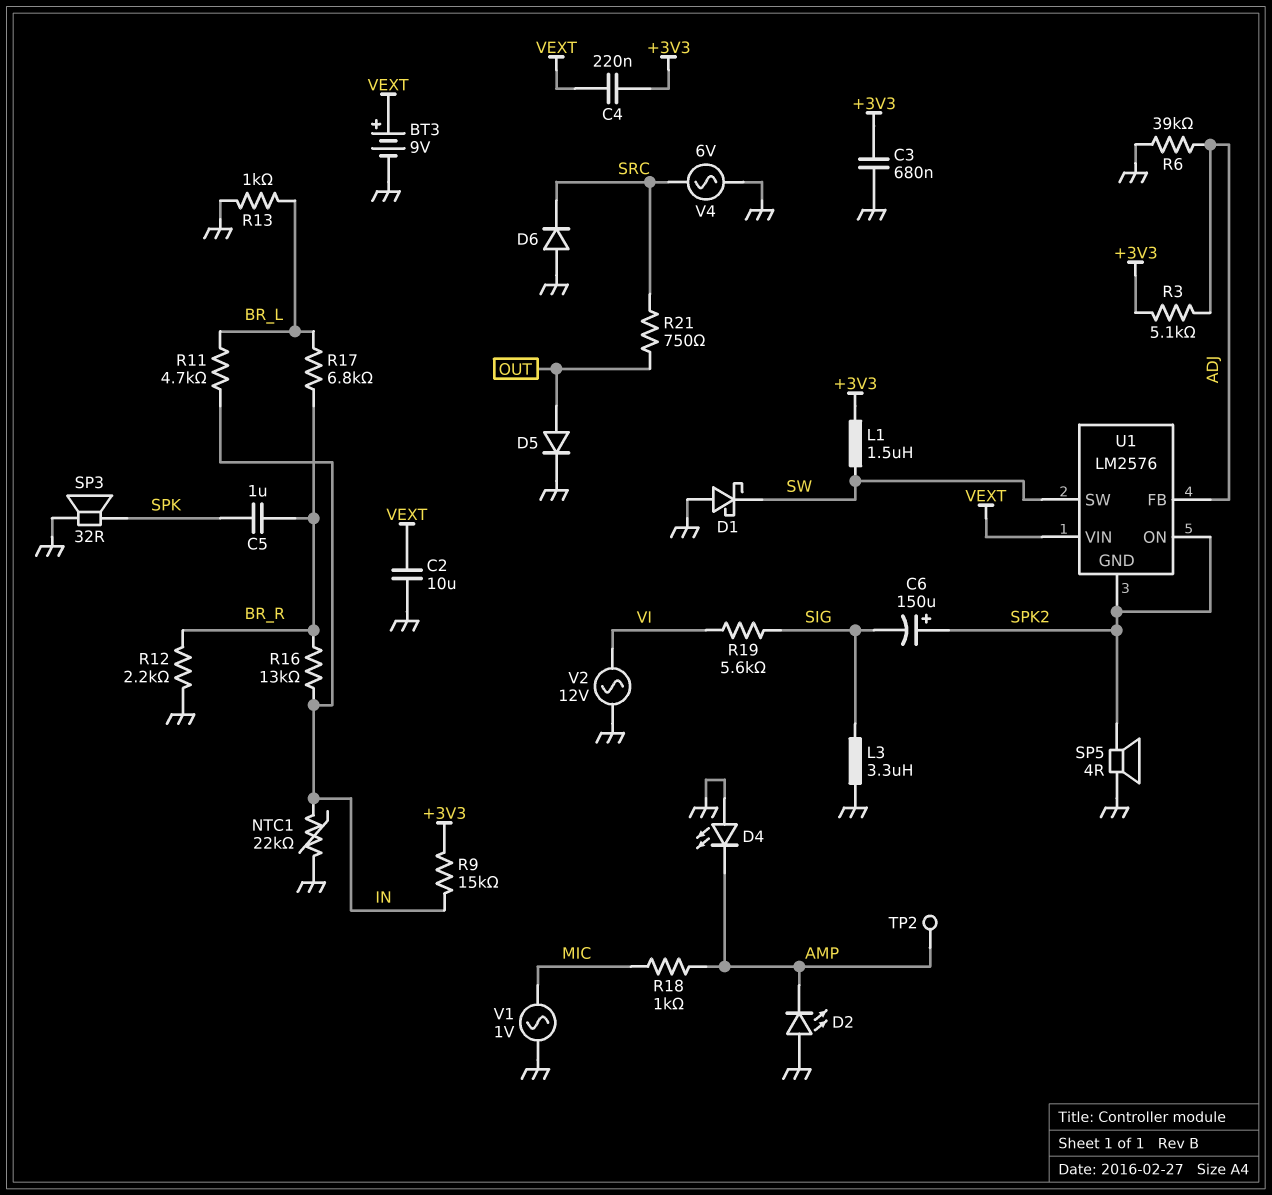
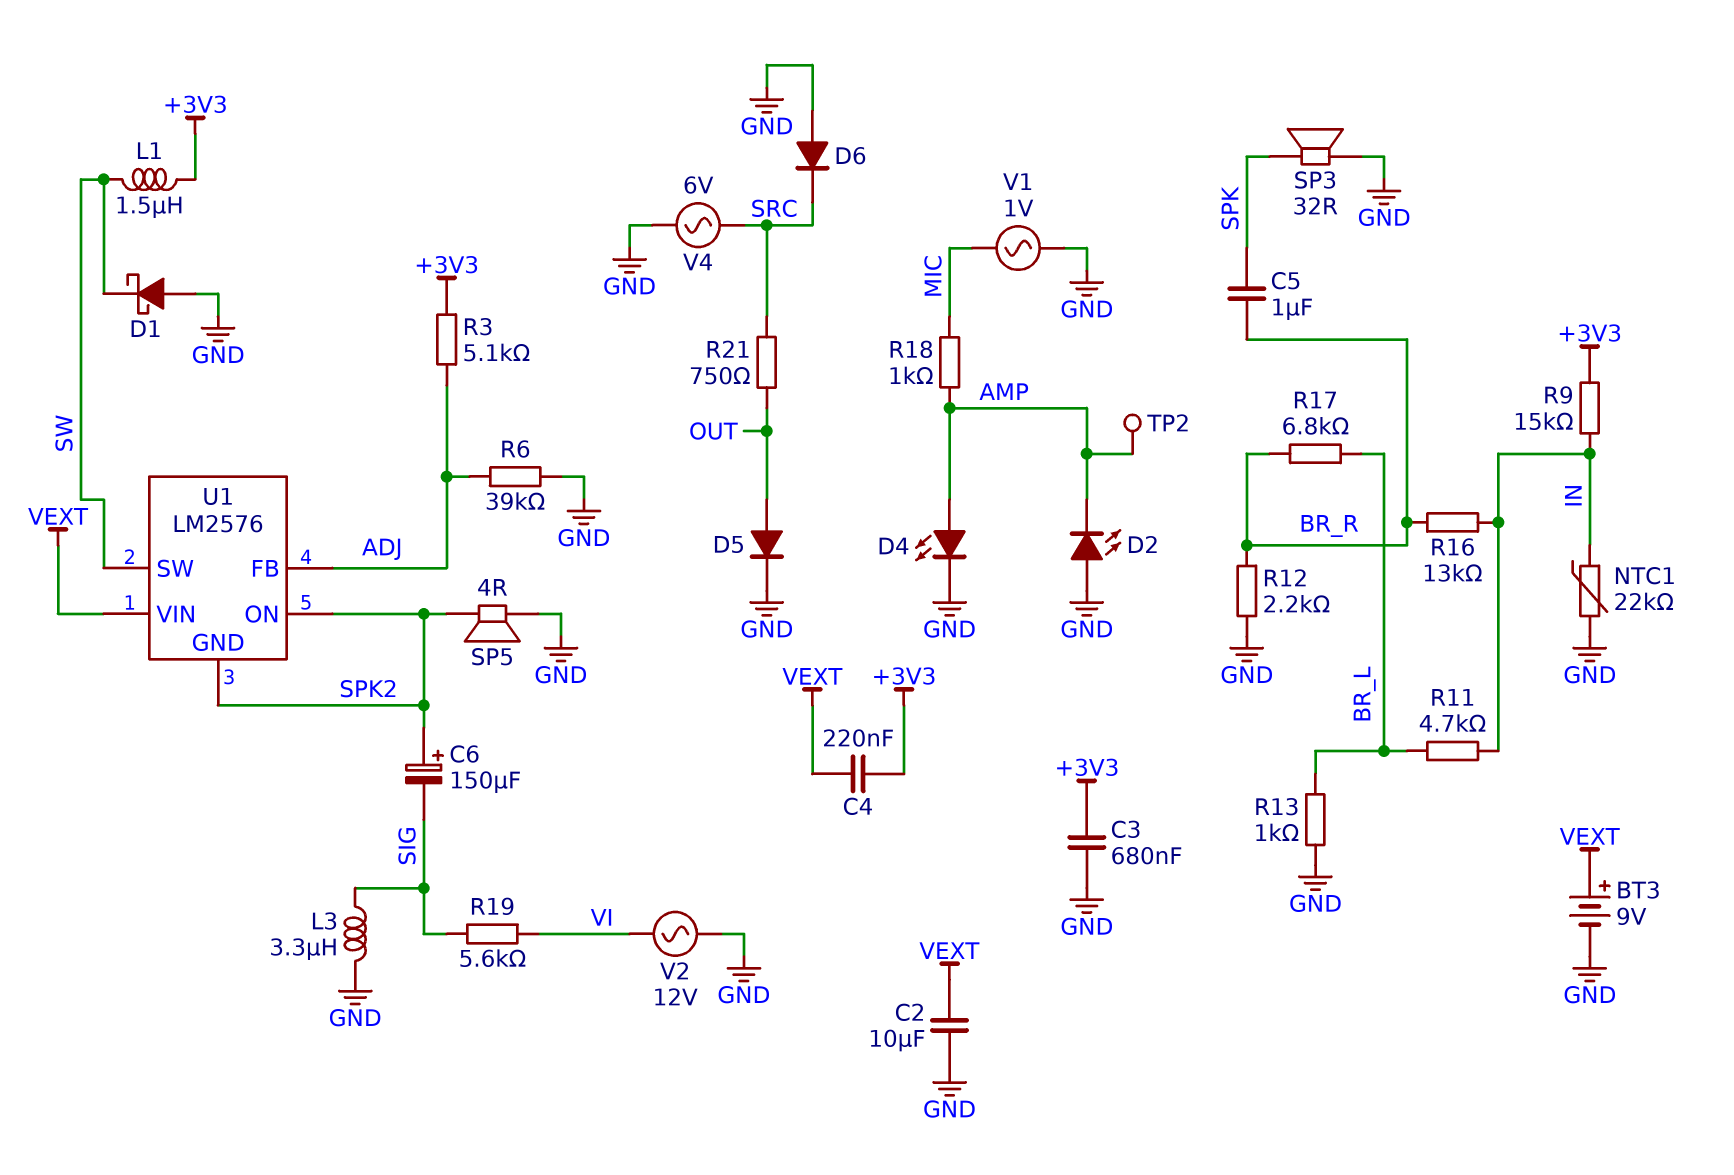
D4: LED (A GND, K AMP) -> LED (A AMP, K GND)

